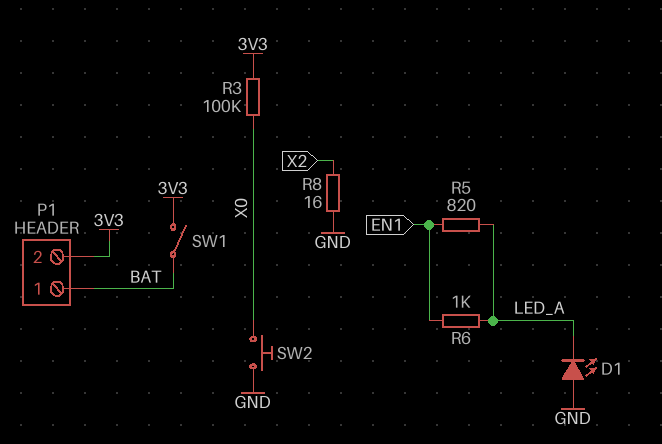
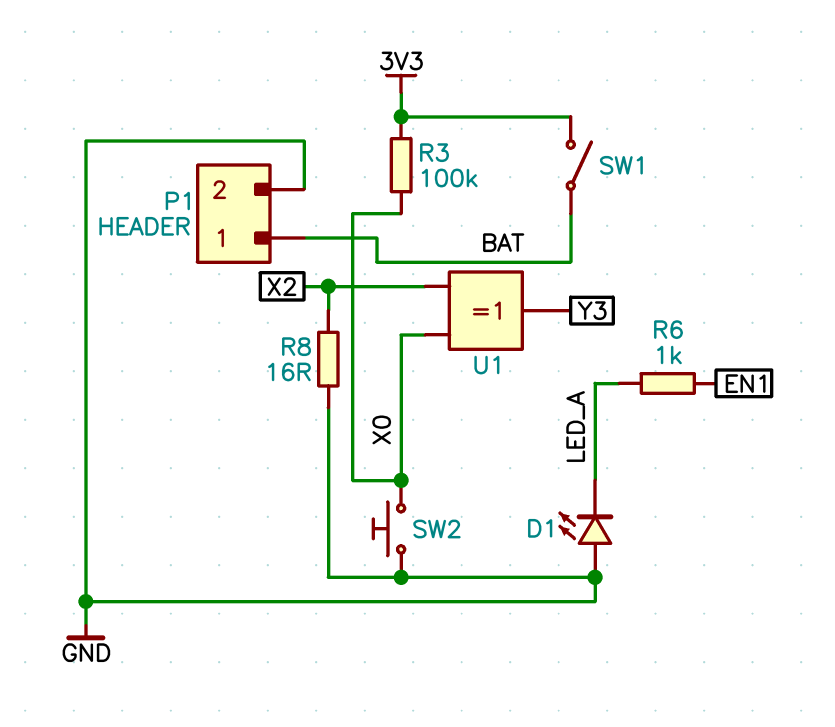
P1 pin 2: 3V3 -> GND
R5: 820 (EN1, LED_A) -> none
U1: none -> XOR (in X0, in X2, out Y3)

